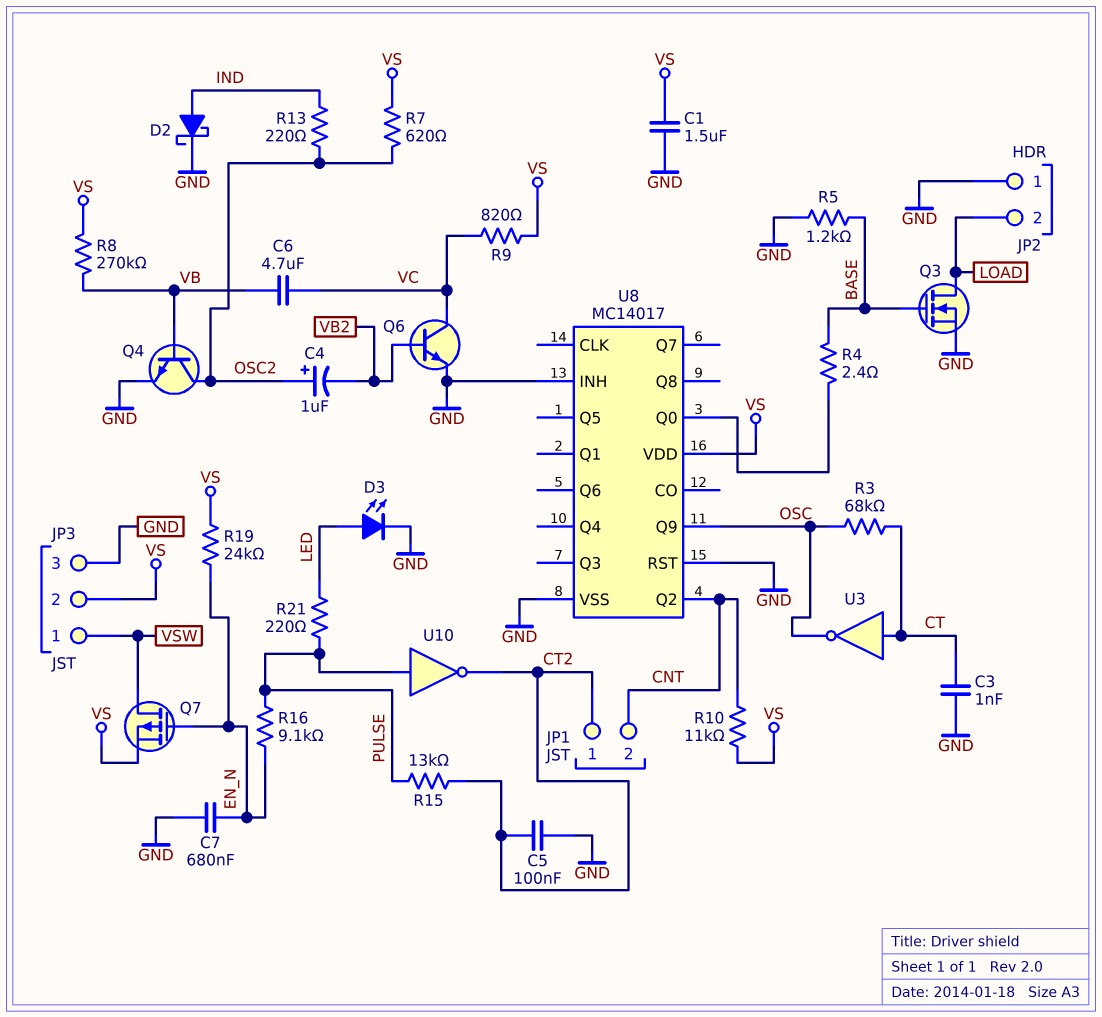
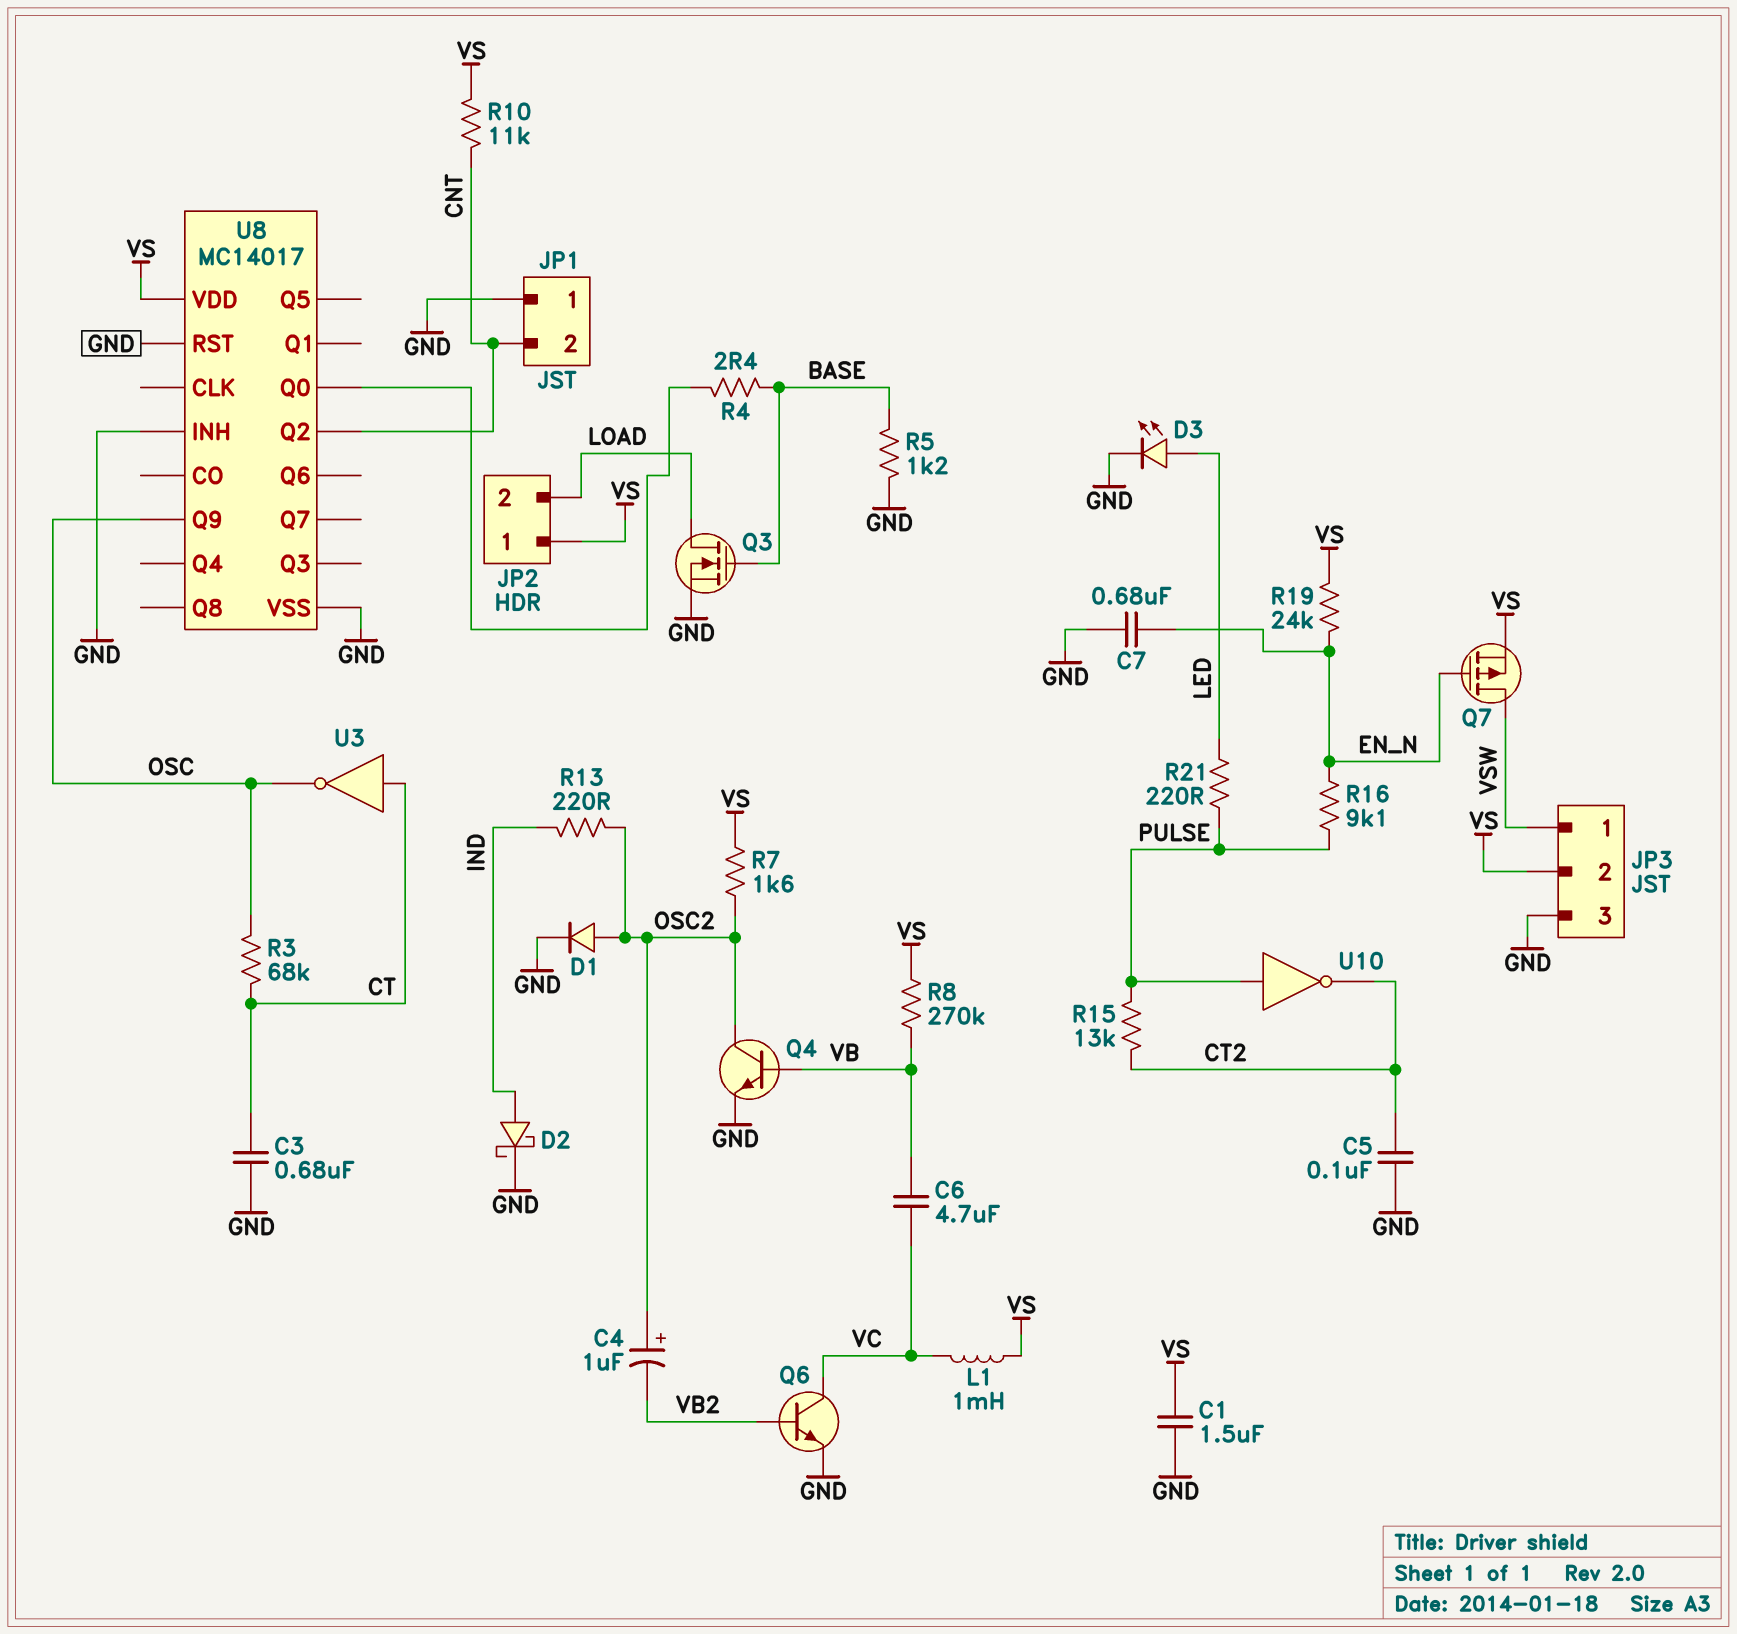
C3: 1nF (CT, GND) -> 680nF (CT, GND)
D1: none -> diode (A OSC2, K GND)
JP1 pin 1: CT2 -> GND
JP2 pin 1: GND -> VS
L1: none -> 1mH (VC, VS)
R7: 620 (OSC2, VS) -> 1.6k (OSC2, VS)
R9: 820 (VC, VS) -> none

